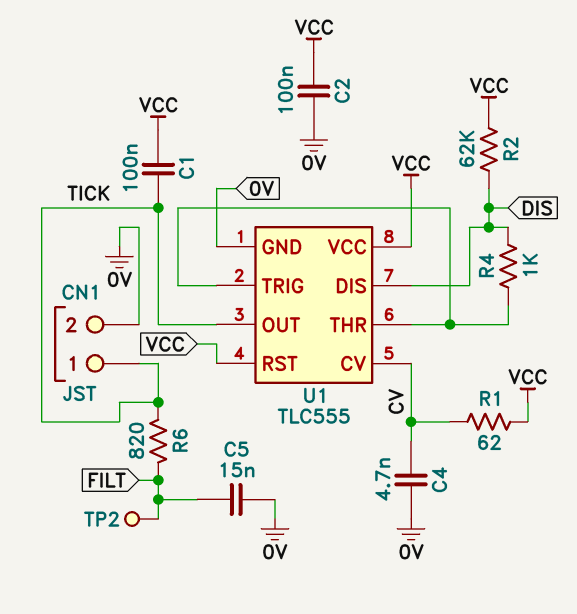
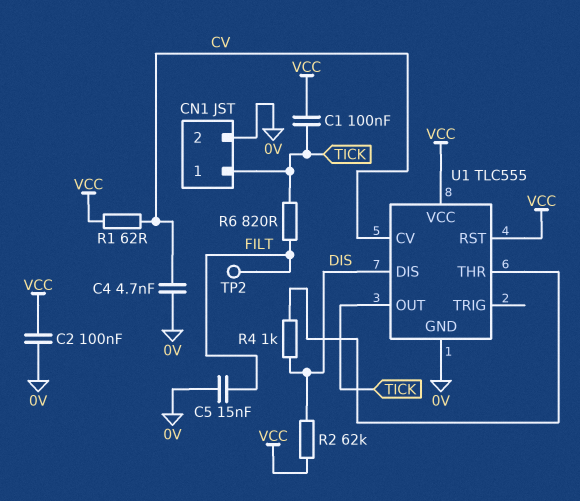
U1 pin TRIG: U1/THR -> none

